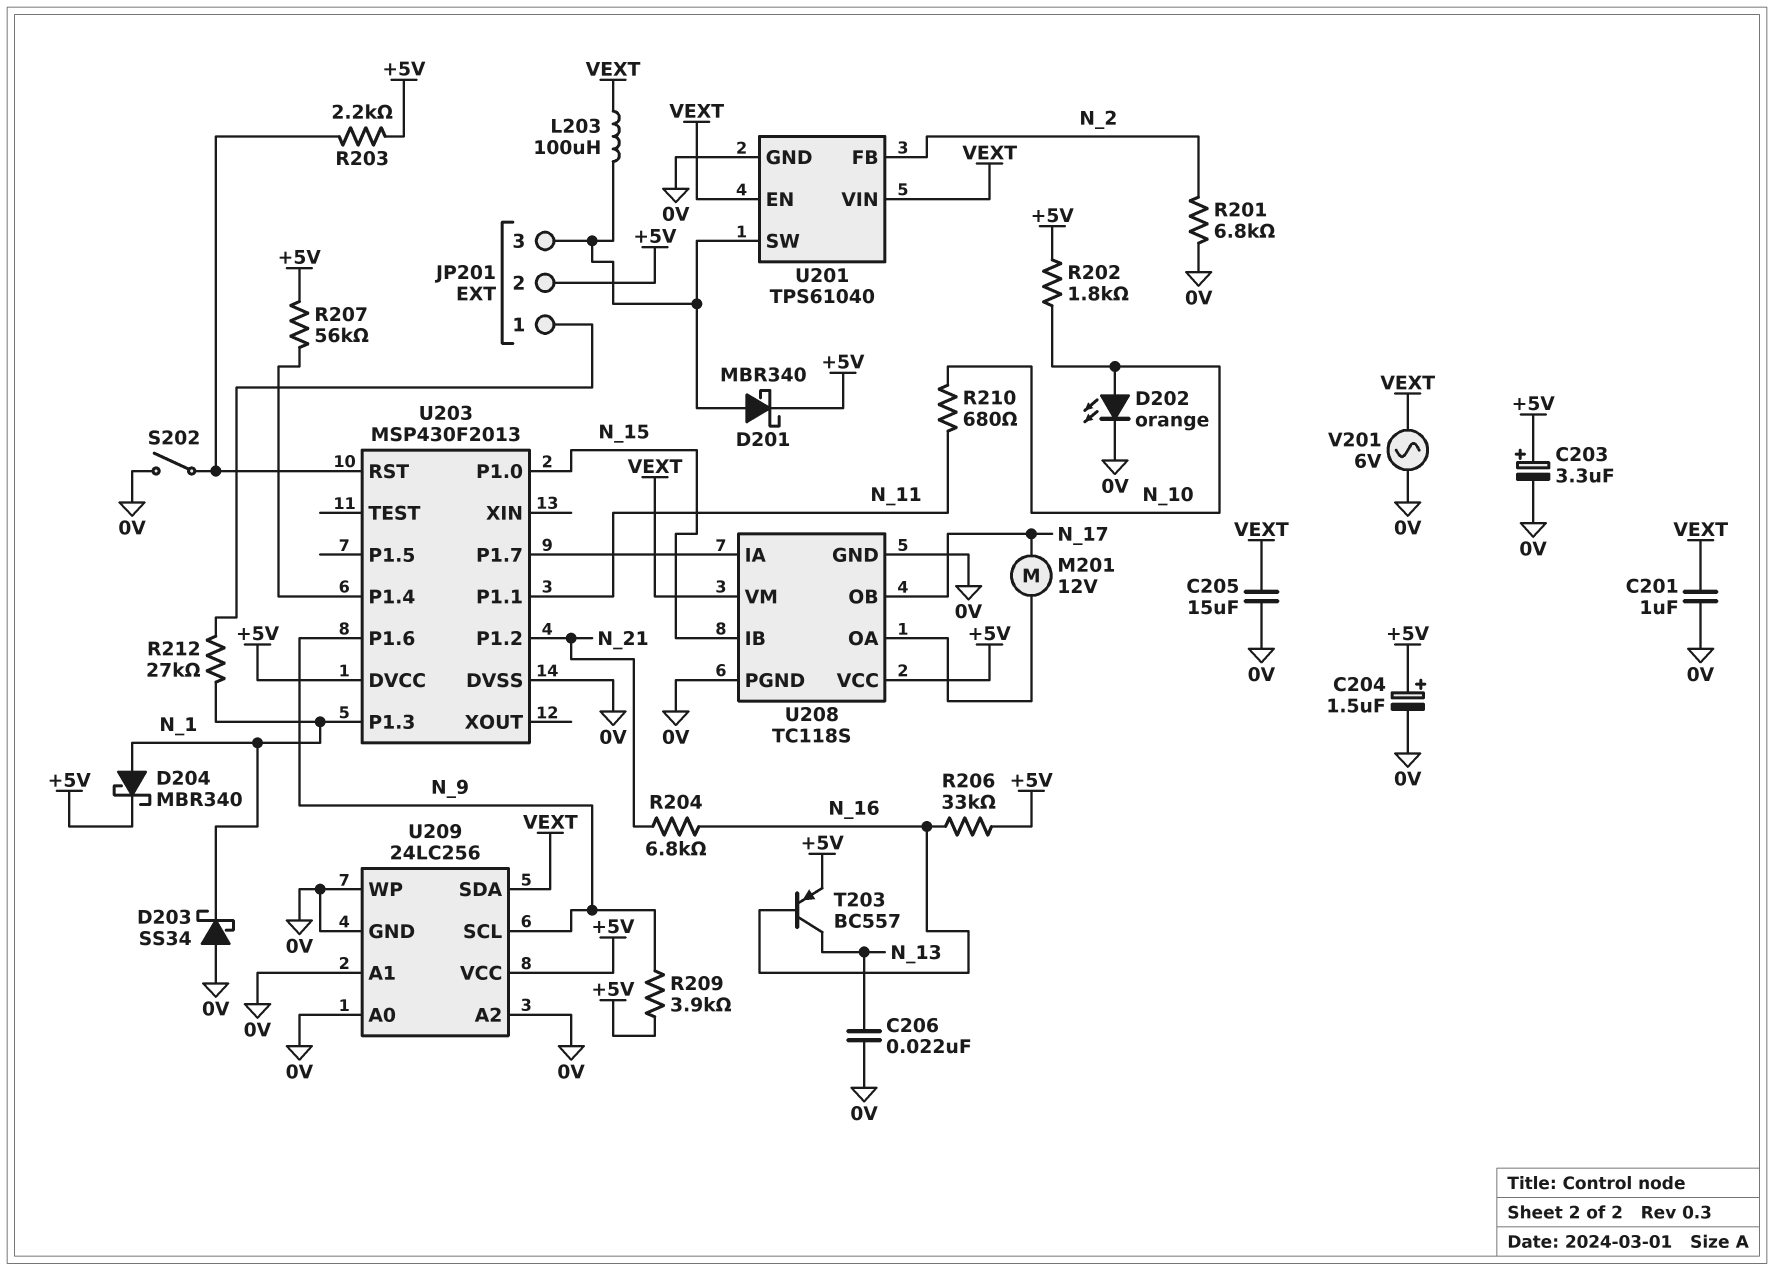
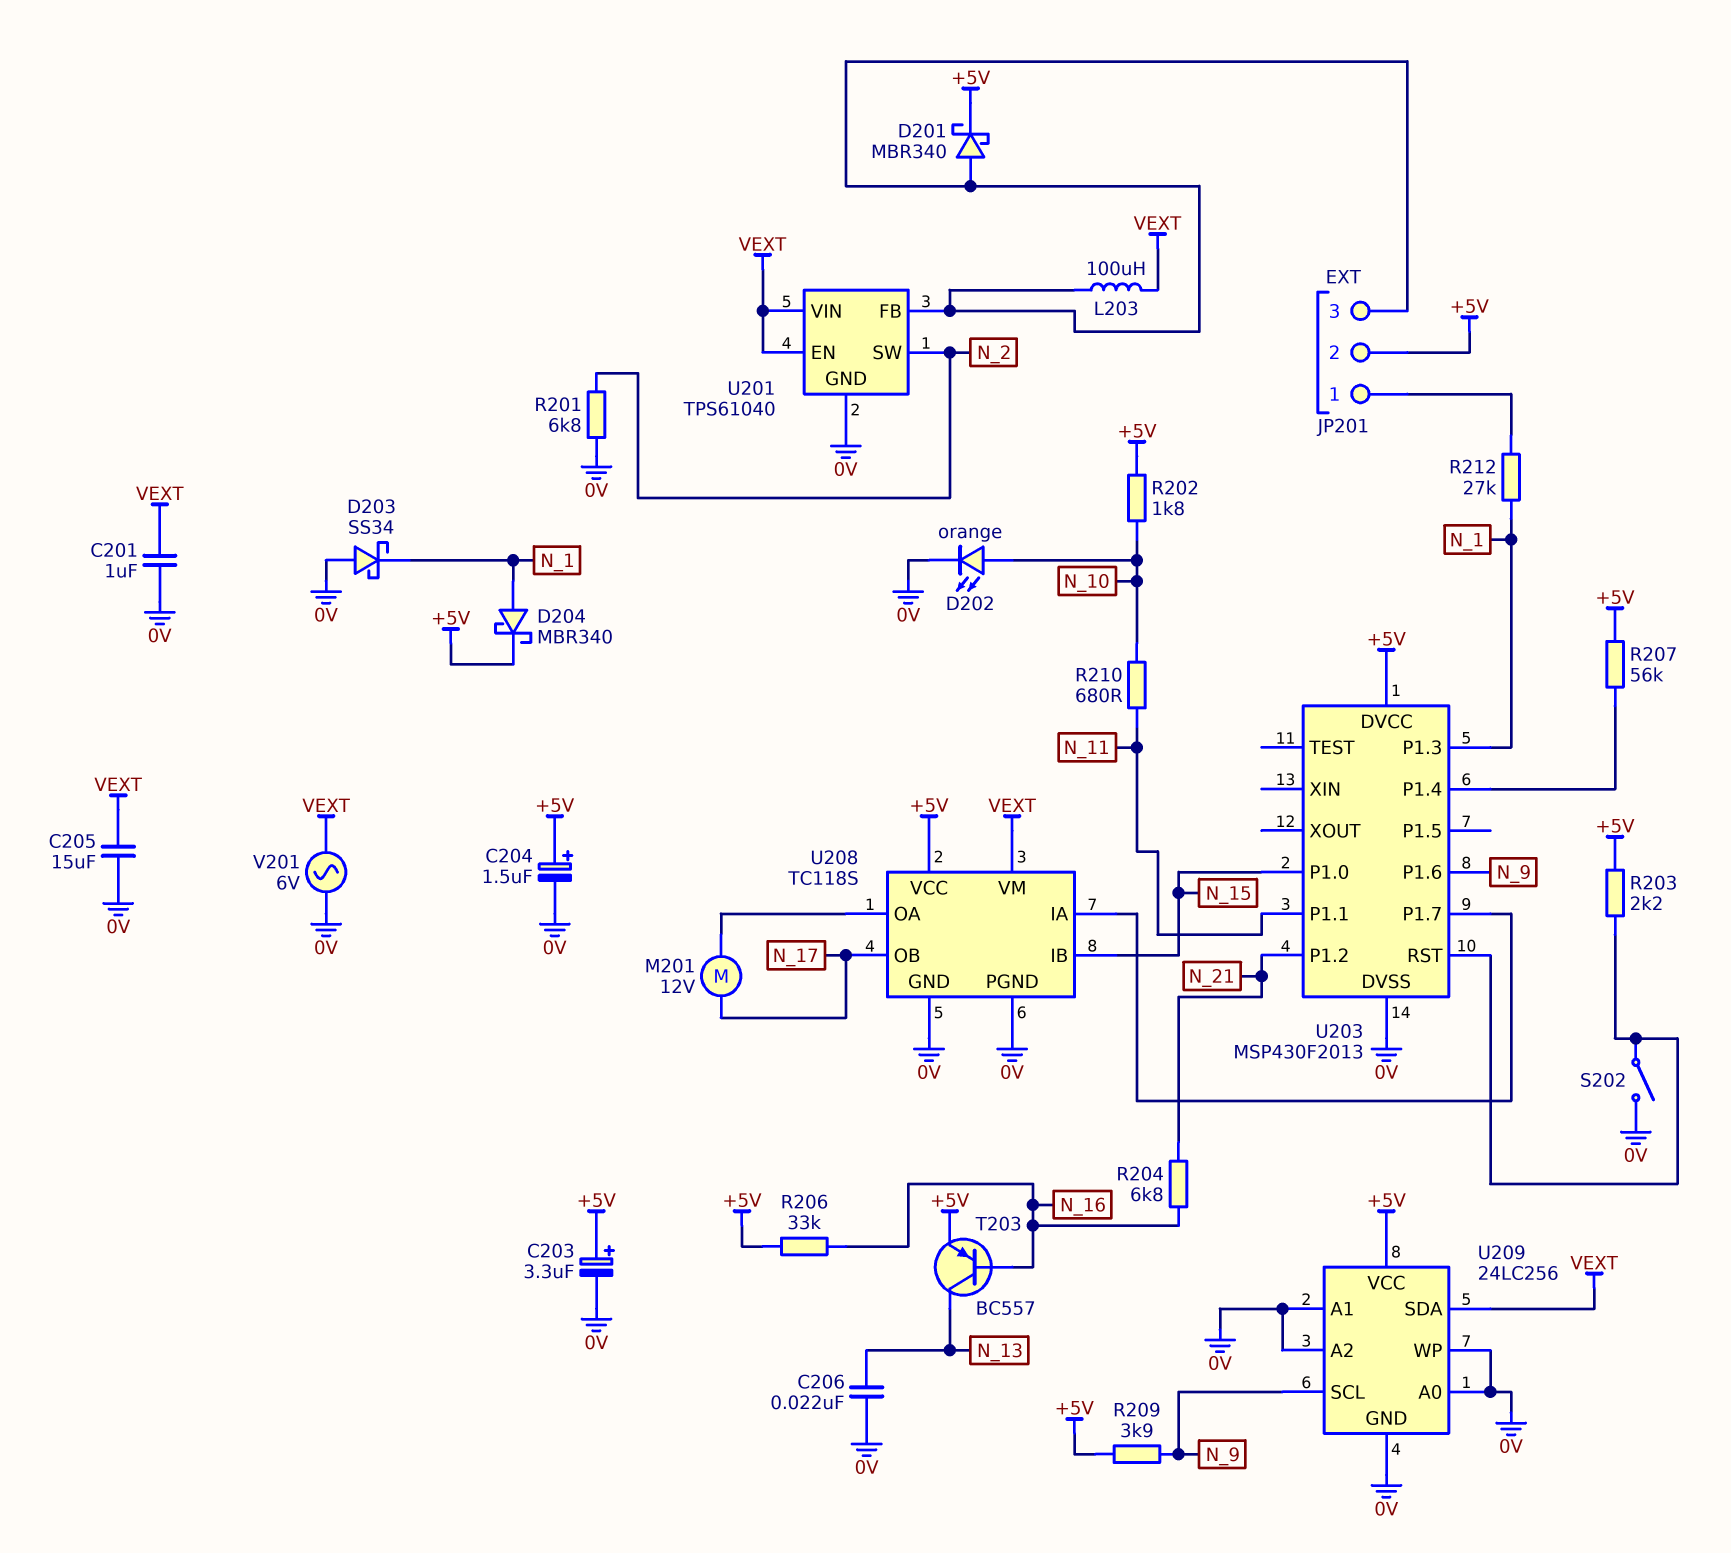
U201 pin FB: N_2 -> JP201/3
U201 pin SW: JP201/3 -> N_2

